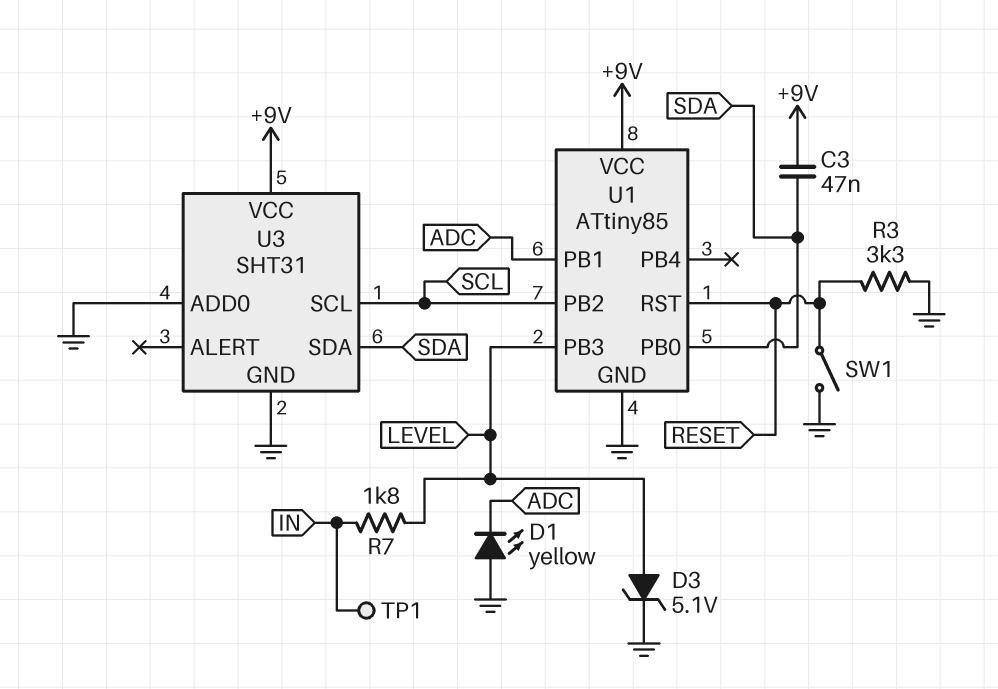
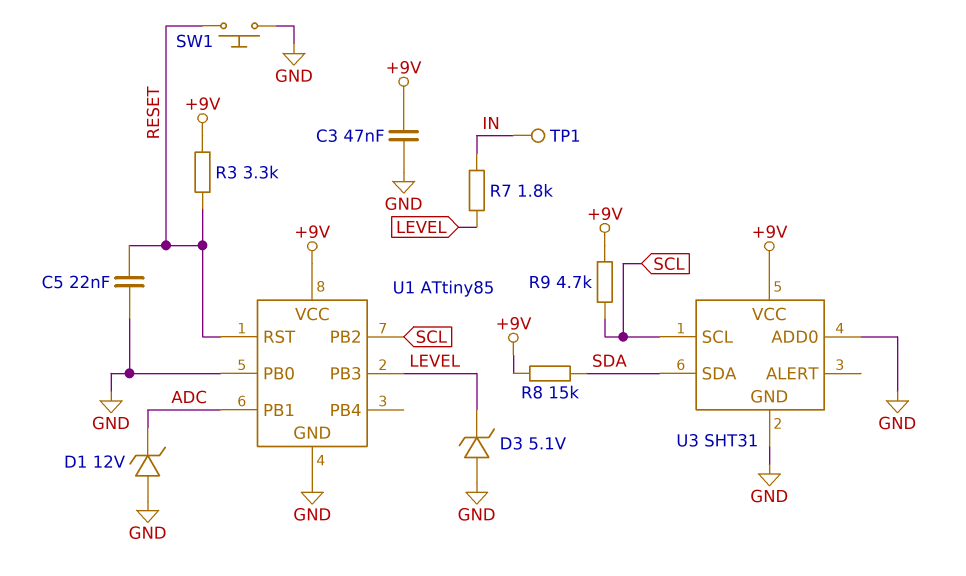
C3: 47nF (+9V, SDA) -> 47nF (+9V, GND)
C5: none -> 22nF (GND, RESET)
D1: LED yellow (A GND, K ADC) -> zener 12V (A GND, K ADC)
D3: zener 5.1V (A LEVEL, K GND) -> zener 5.1V (A GND, K LEVEL)
R3: 3.3k (GND, RESET) -> 3.3k (+9V, RESET)
R8: none -> 15k (+9V, SDA)
R9: none -> 4.7k (+9V, SCL)
SW1: switch (GND, RESET) -> button (GND, RESET)
U1 pin PB0: SDA -> GND

